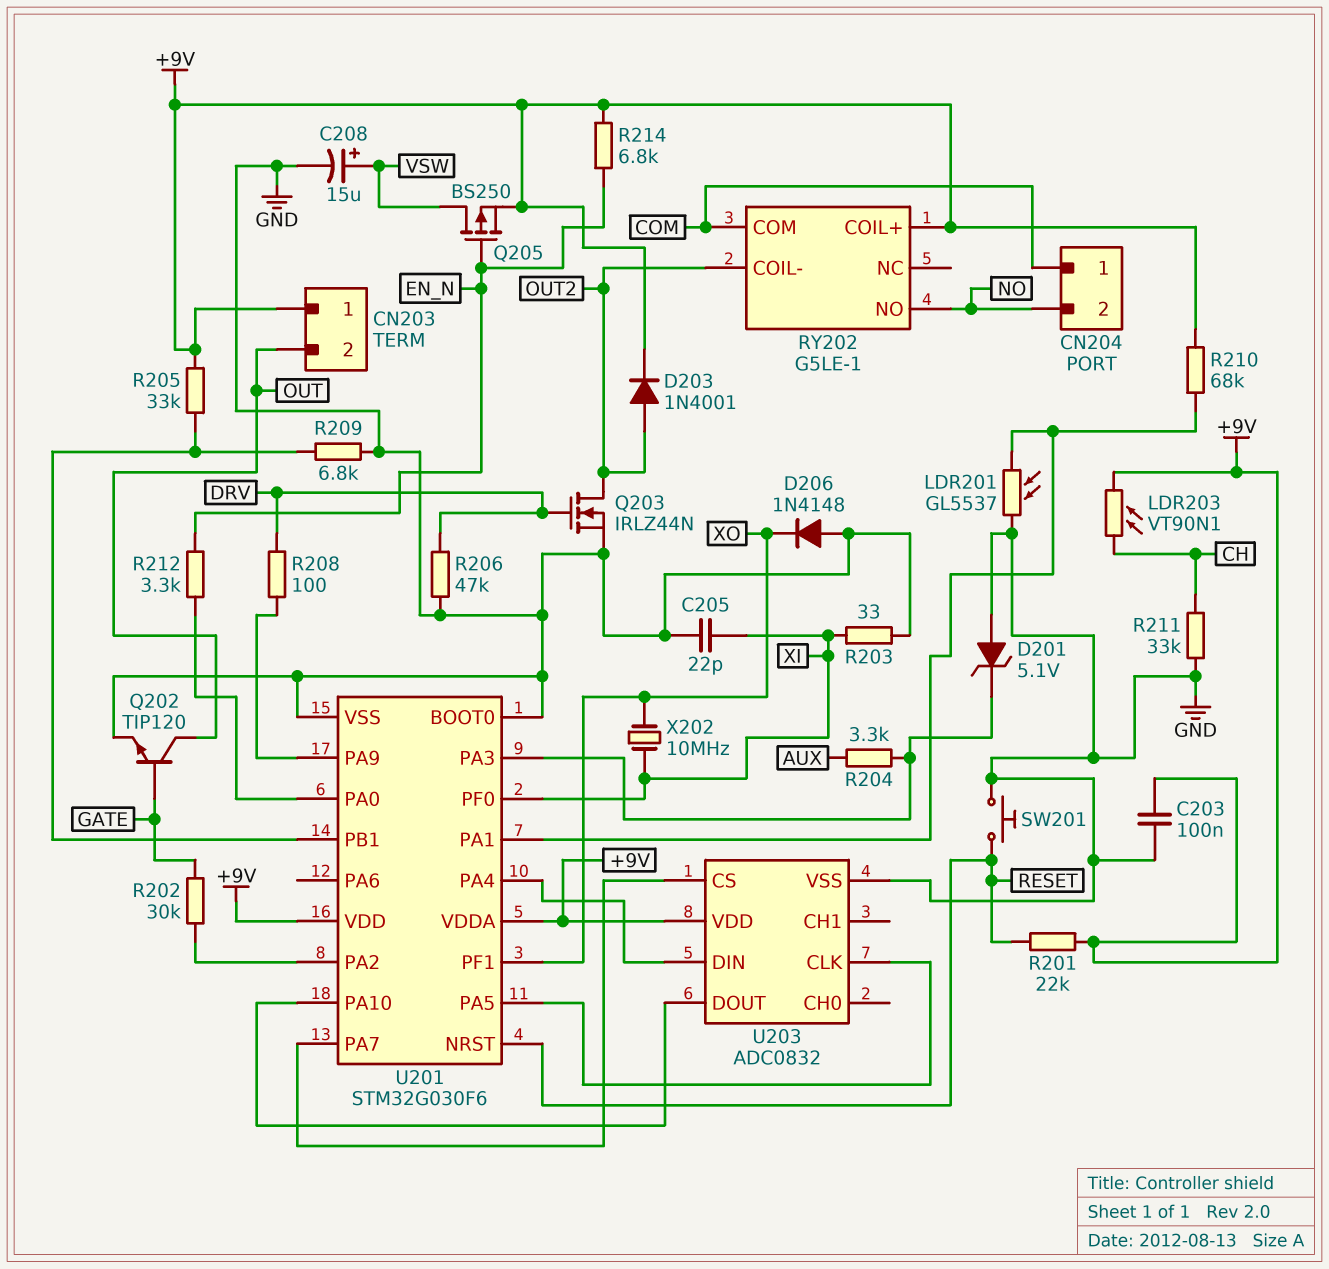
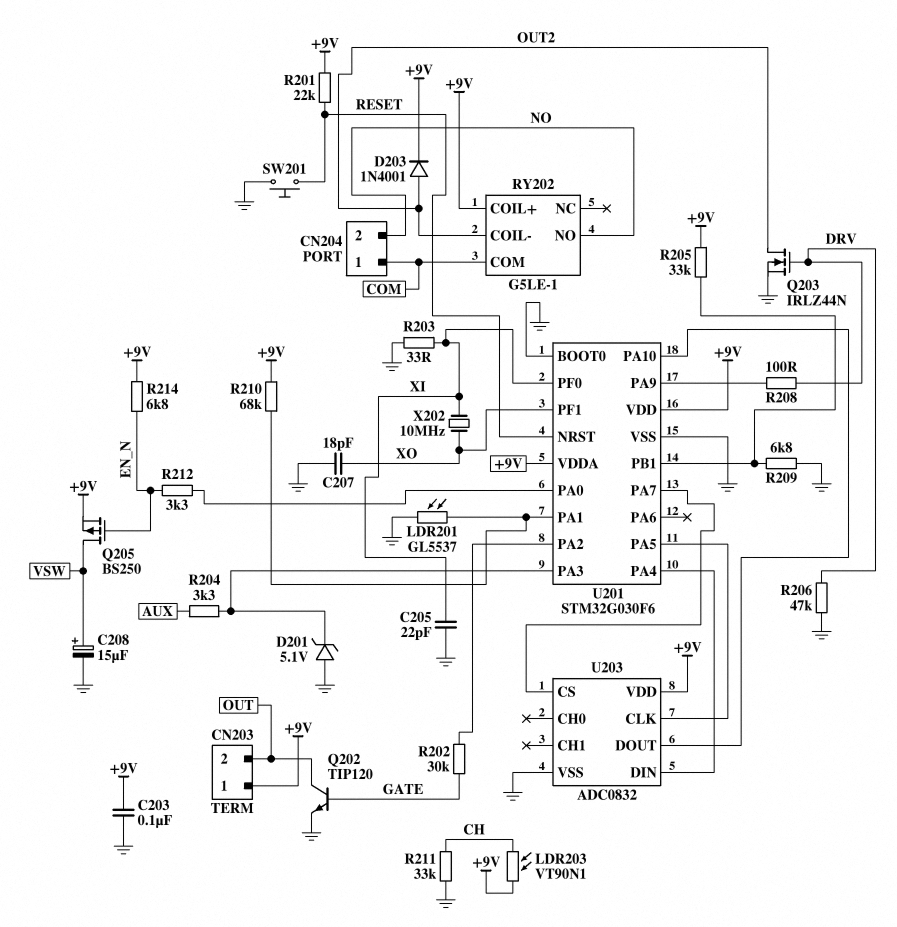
C207: none -> 18pF (GND, XO)
D206: diode 1N4148 (A GND, K XO) -> none

